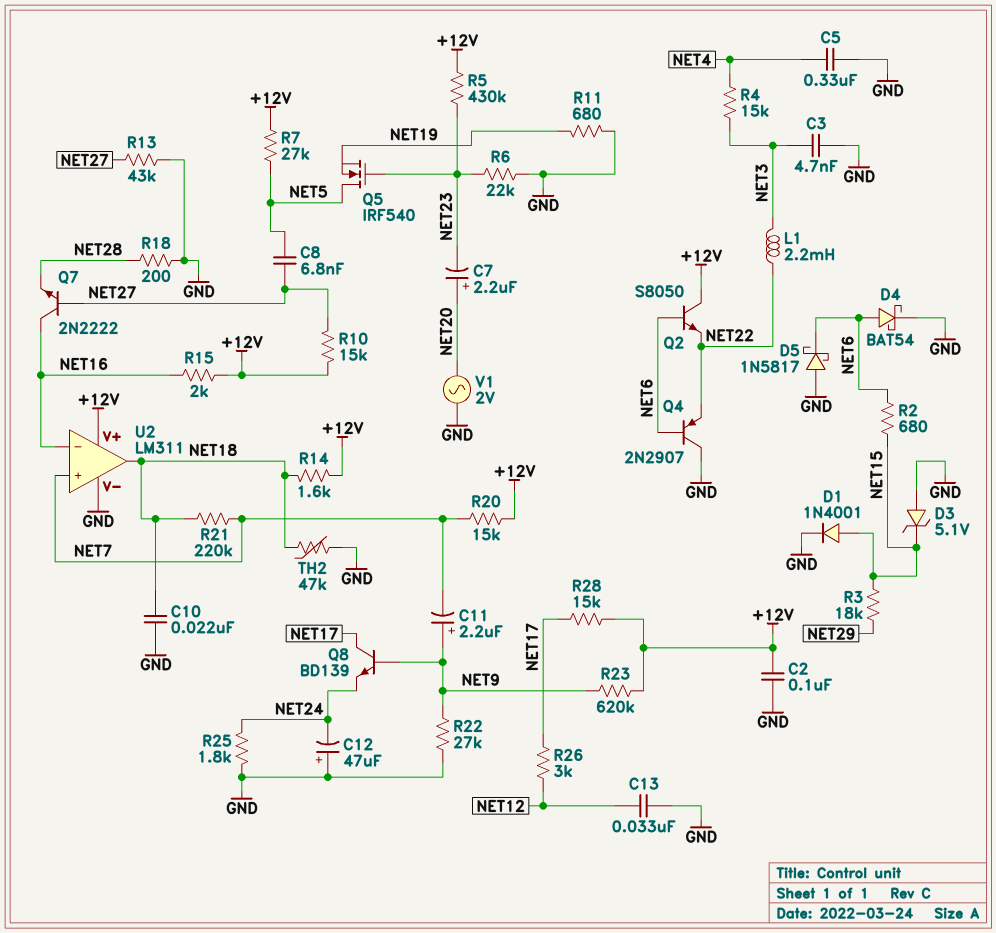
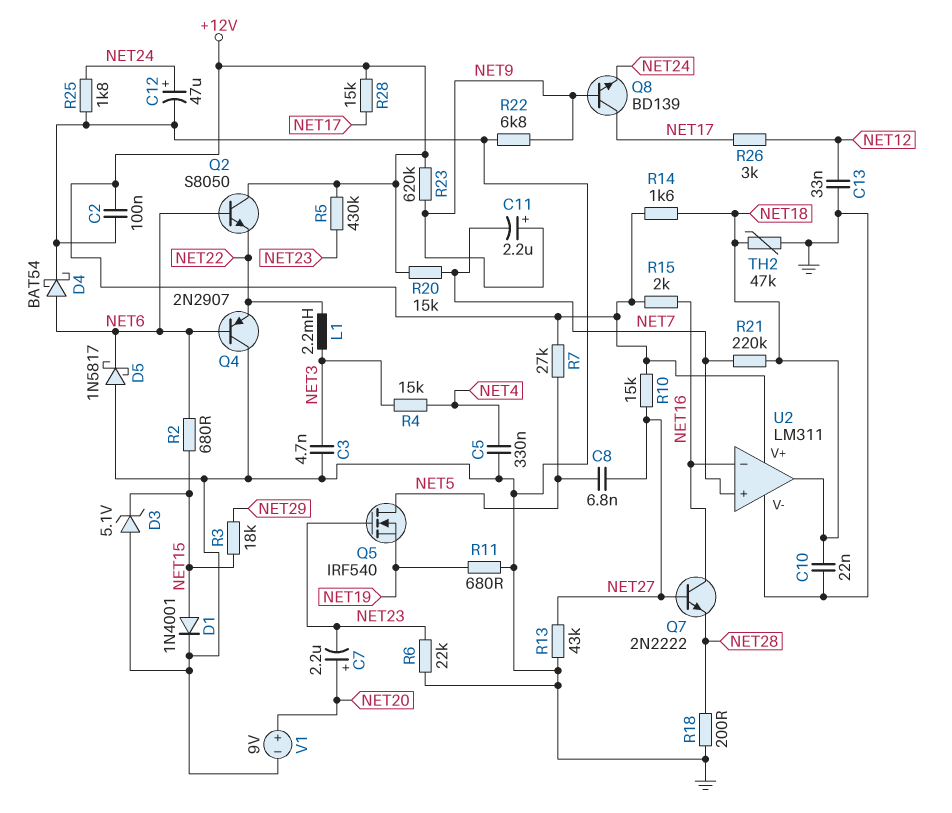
C12: 47uF (plus GND, minus NET24) -> 47uF (plus NET24, minus GND)
R22: 27k (GND, NET9) -> 6.8k (GND, NET9)
V1: AC 2V (GND, NET20) -> 9V (plus NET20, minus GND)

